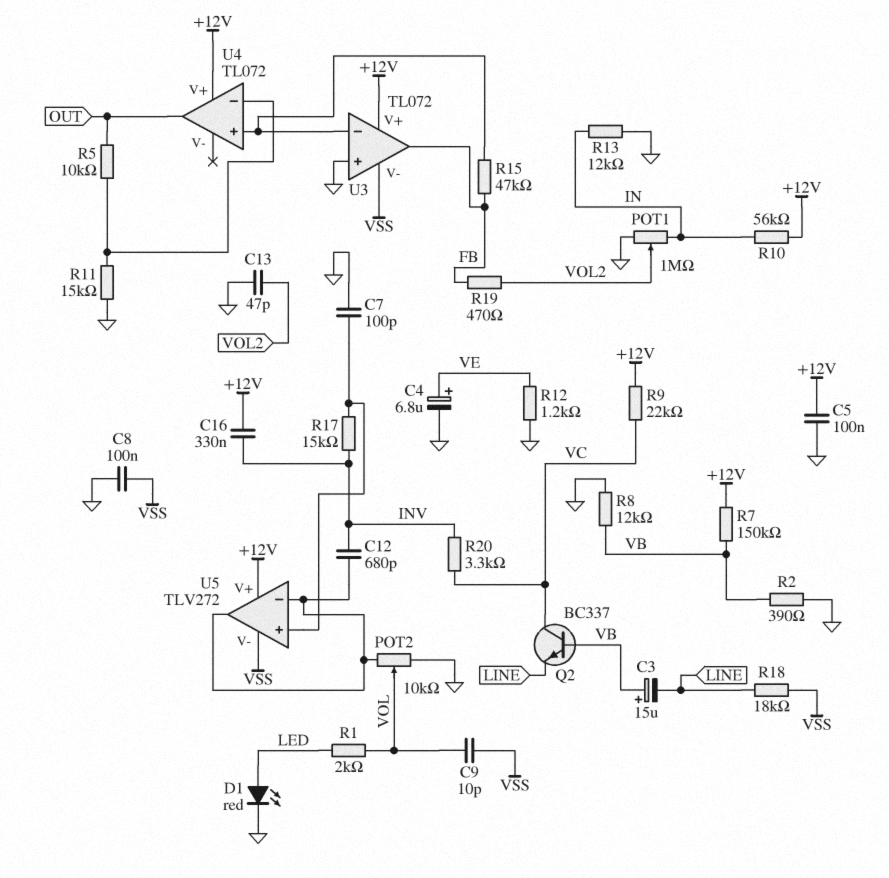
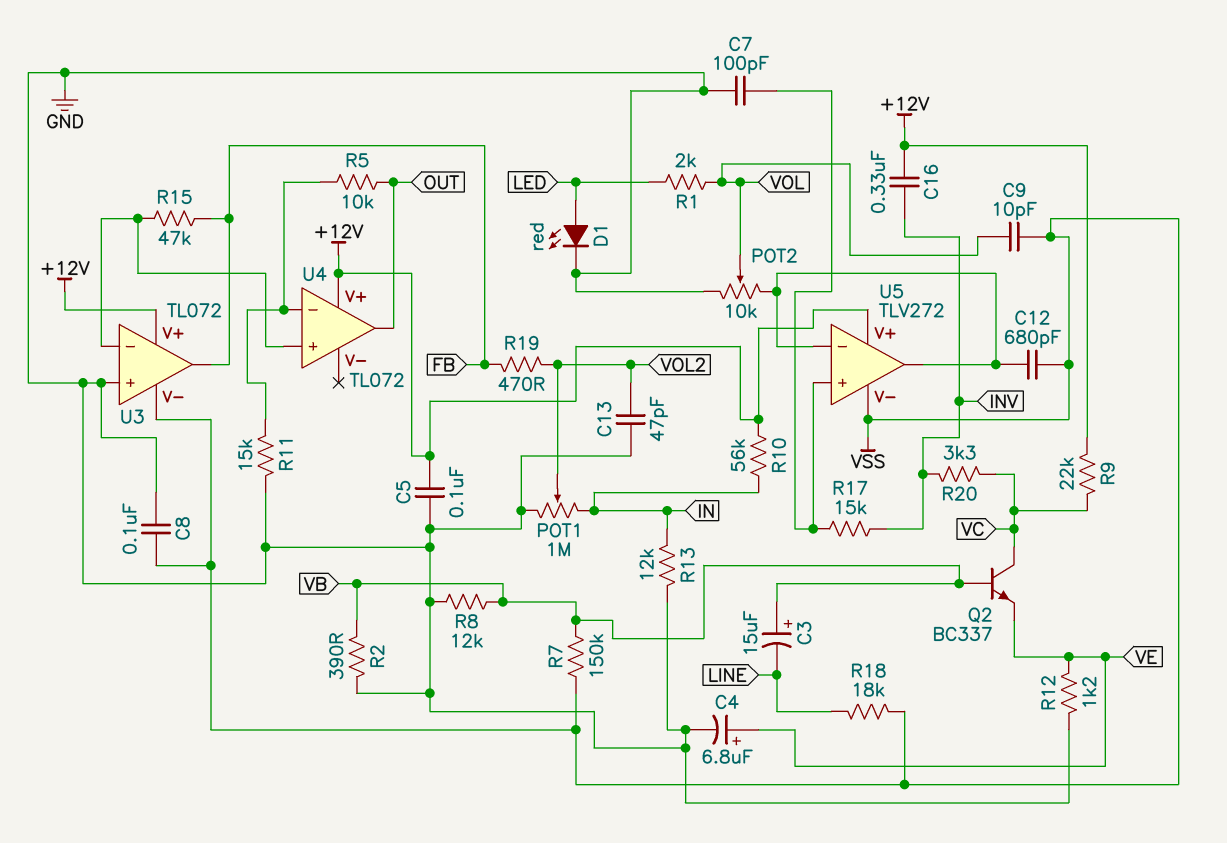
C12: 680pF (INV, U5/in-) -> 680pF (U5/in-, VSS)
Q2: NPN BC337 (B VB, C VC, E LINE) -> NPN BC337 (B VB, C VC, E VE)
R7: 150k (+12V, VB) -> 150k (VB, VSS)

